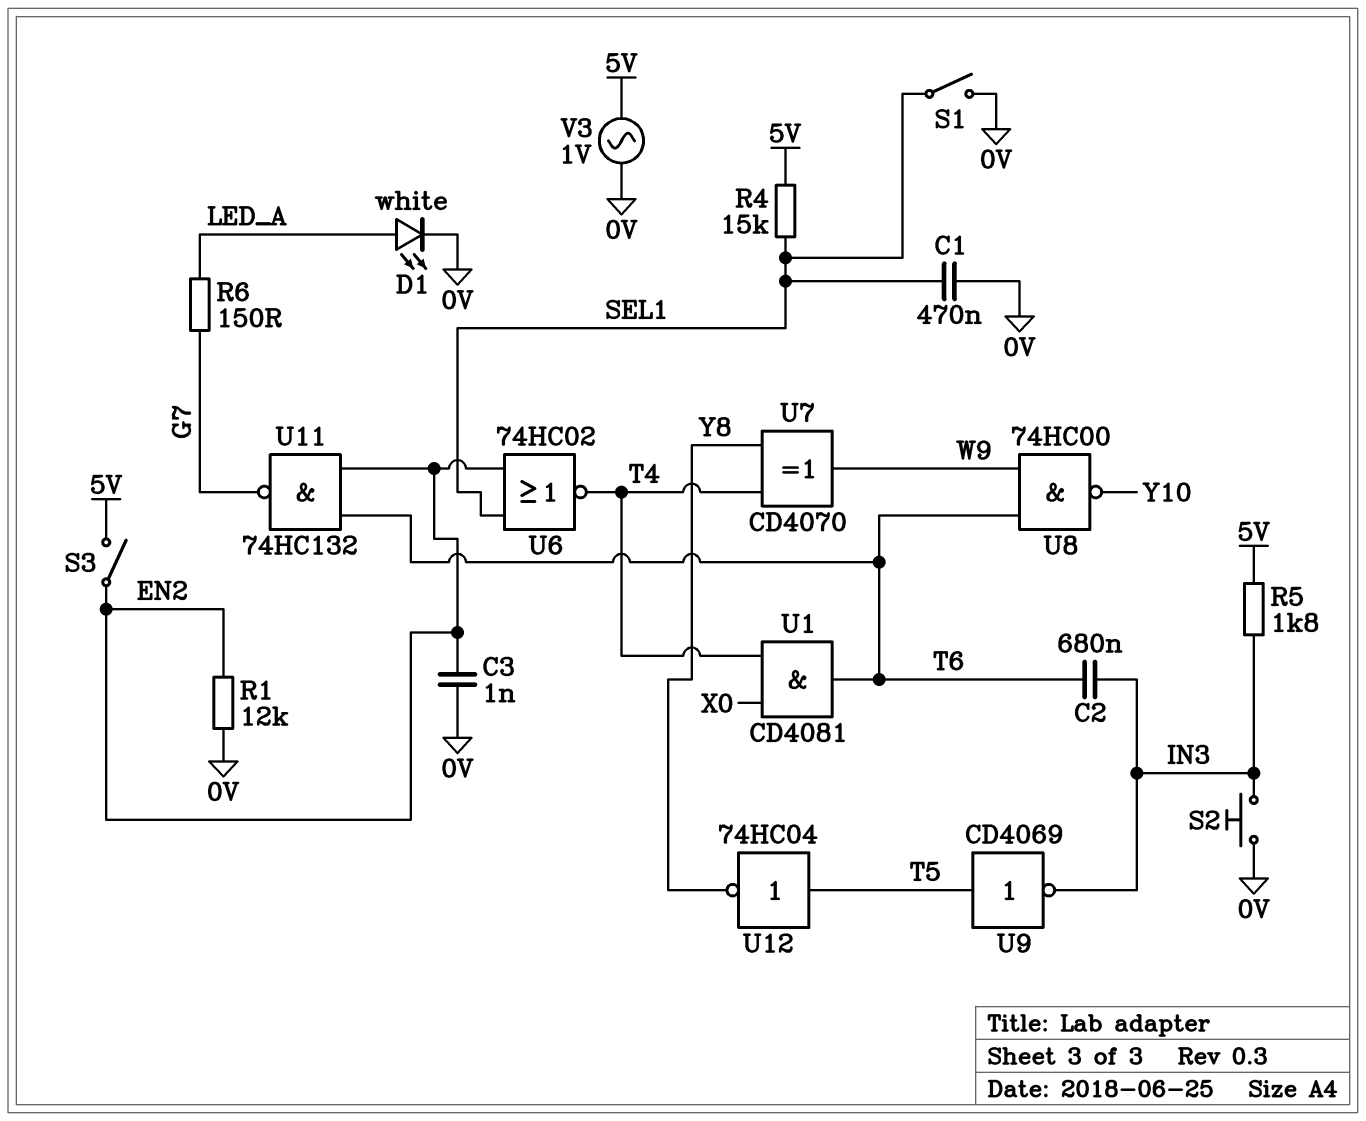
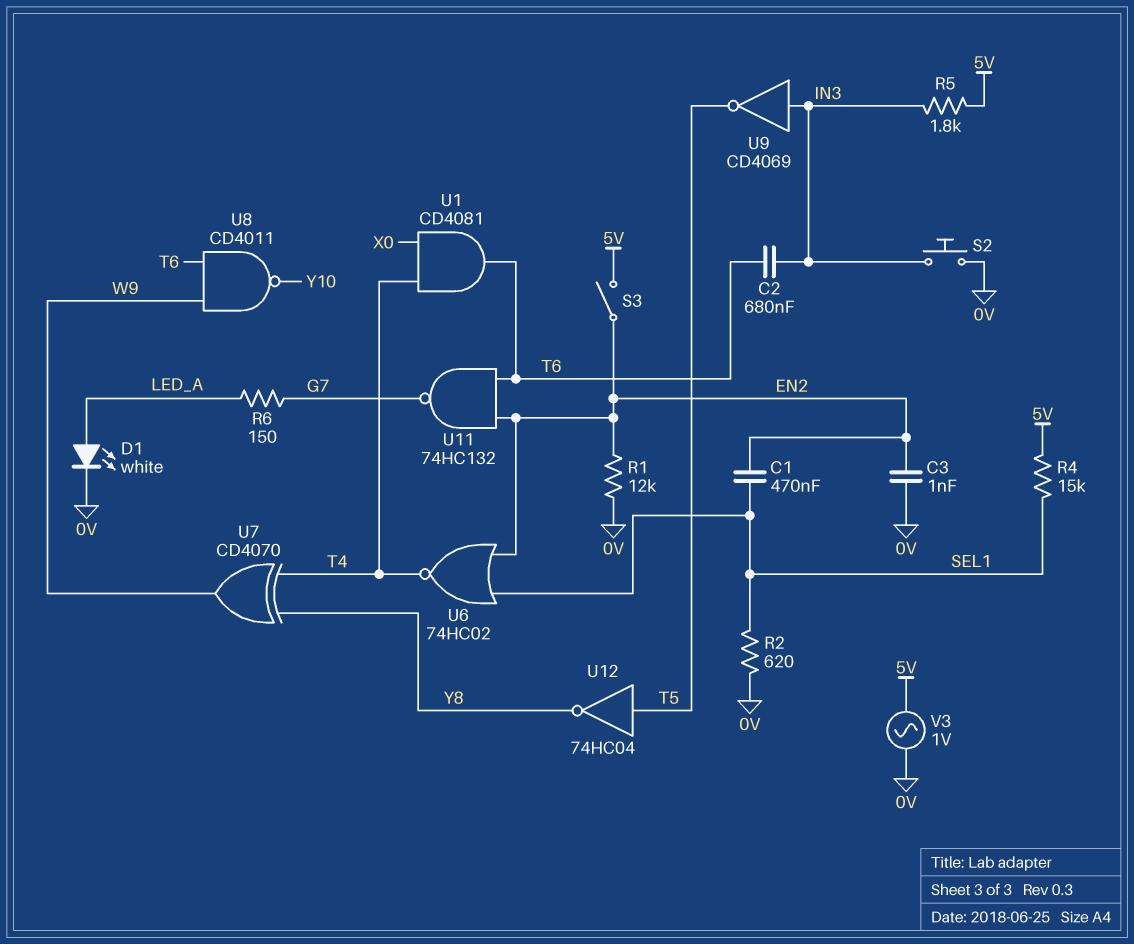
C1: 470nF (0V, SEL1) -> 470nF (EN2, SEL1)
R2: none -> 620 (0V, SEL1)
S1: switch (0V, SEL1) -> none
U8: NAND 74HC00 (in T6, in W9, out Y10) -> NAND CD4011 (in T6, in W9, out Y10)
U9: NOT CD4069 (in T5, out IN3) -> NOT CD4069 (in IN3, out T5)

